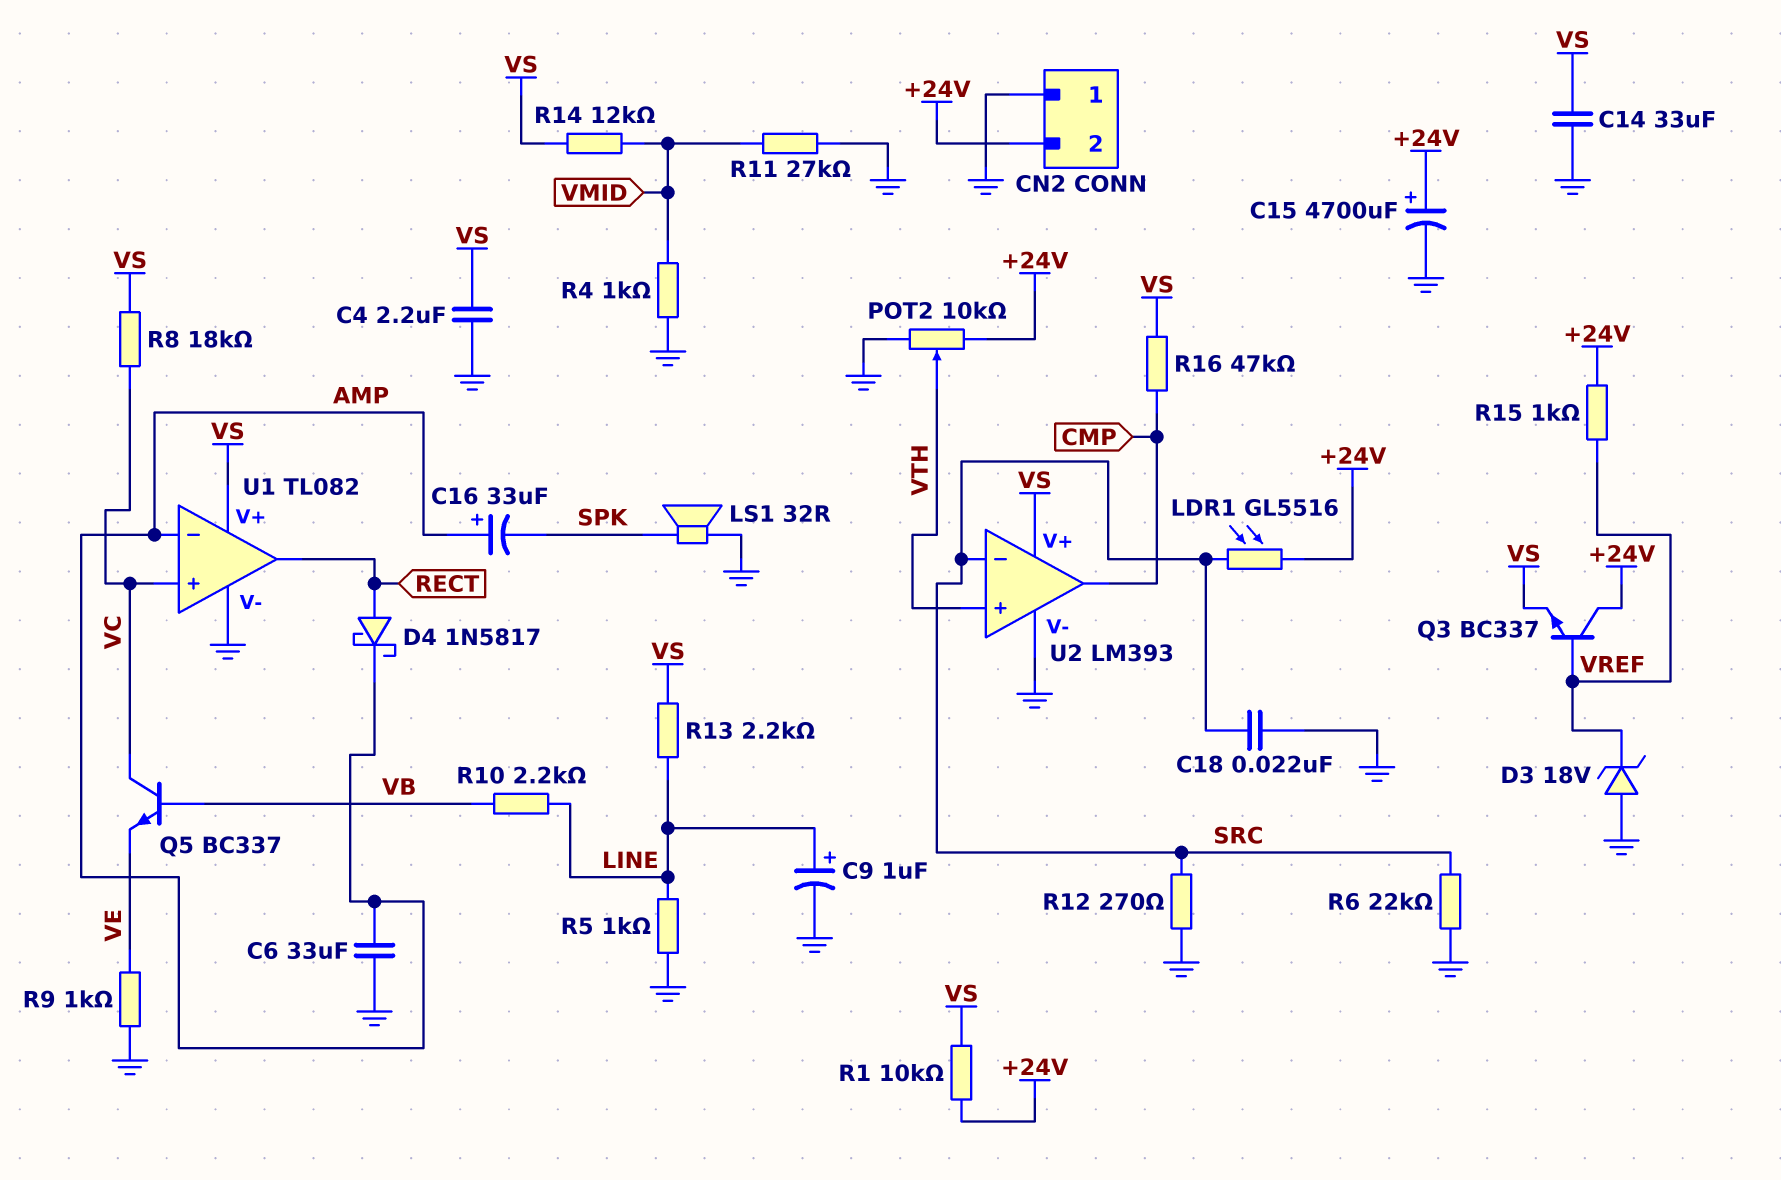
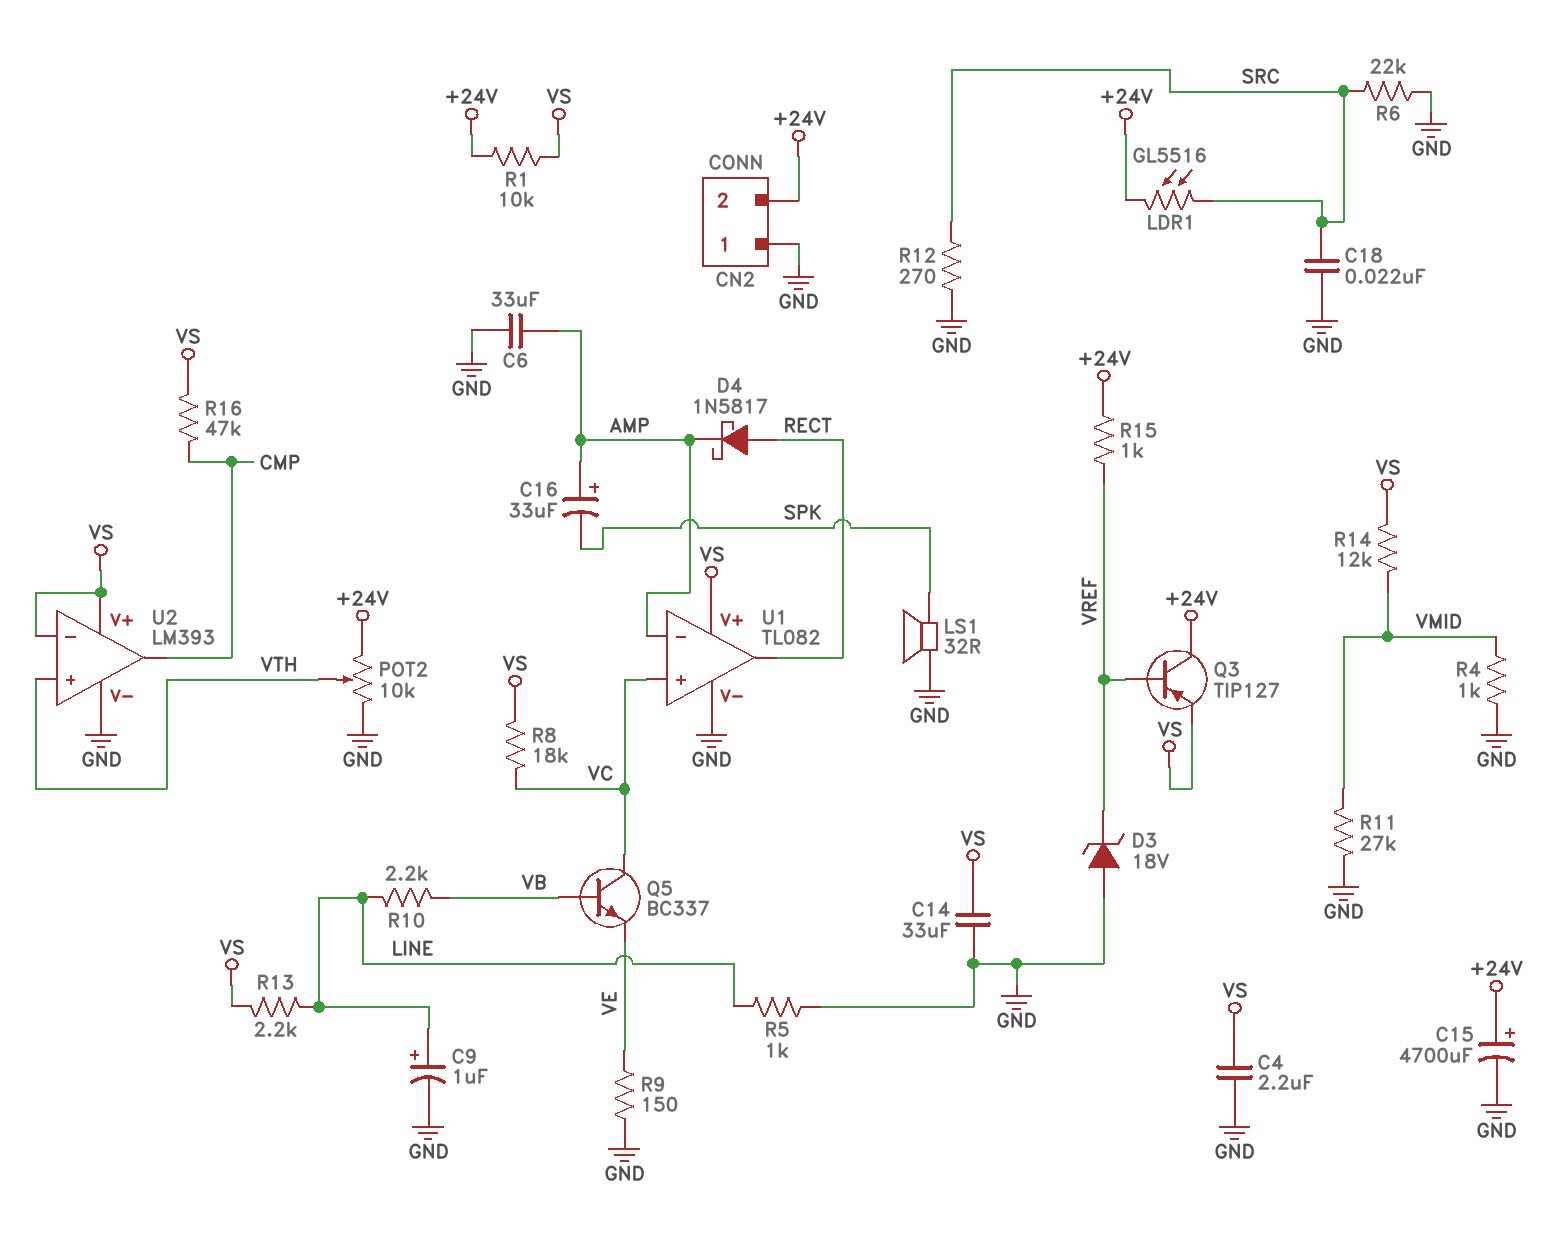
Q3: NPN BC337 (B VREF, C +24V, E VS) -> PNP TIP127 (B VREF, C +24V, E VS)
R9: 1k (GND, VE) -> 150 (GND, VE)
U2 pin in-: SRC -> VS

